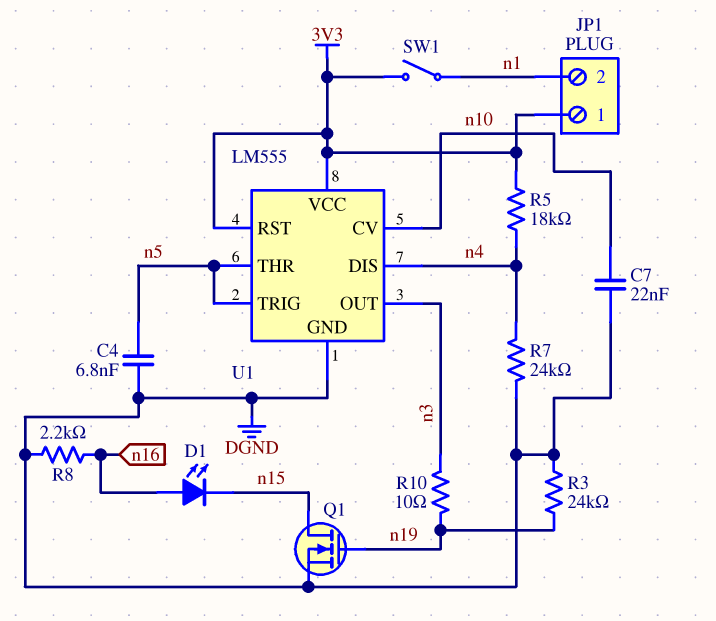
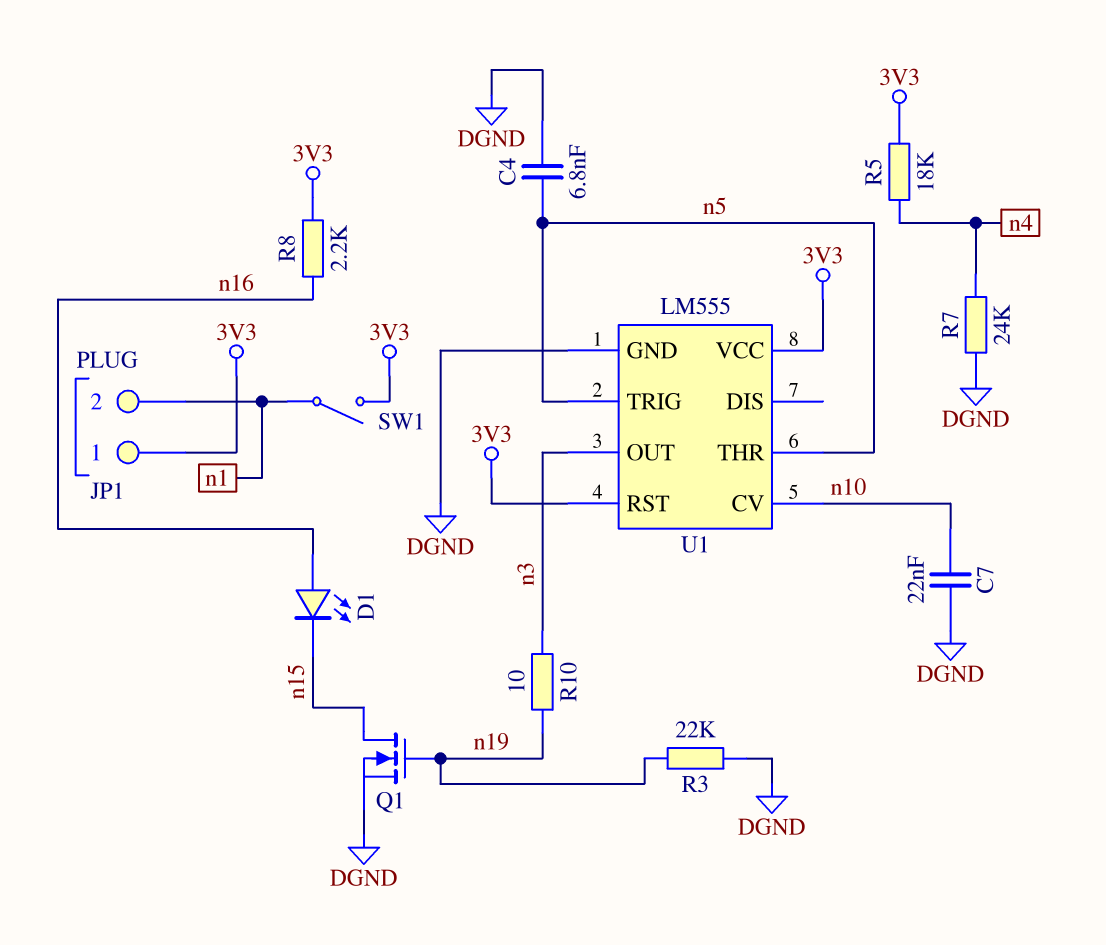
R3: 24k (DGND, n19) -> 22k (DGND, n19)
R8: 2.2k (DGND, n16) -> 2.2k (3V3, n16)
U1 pin DIS: n4 -> none

